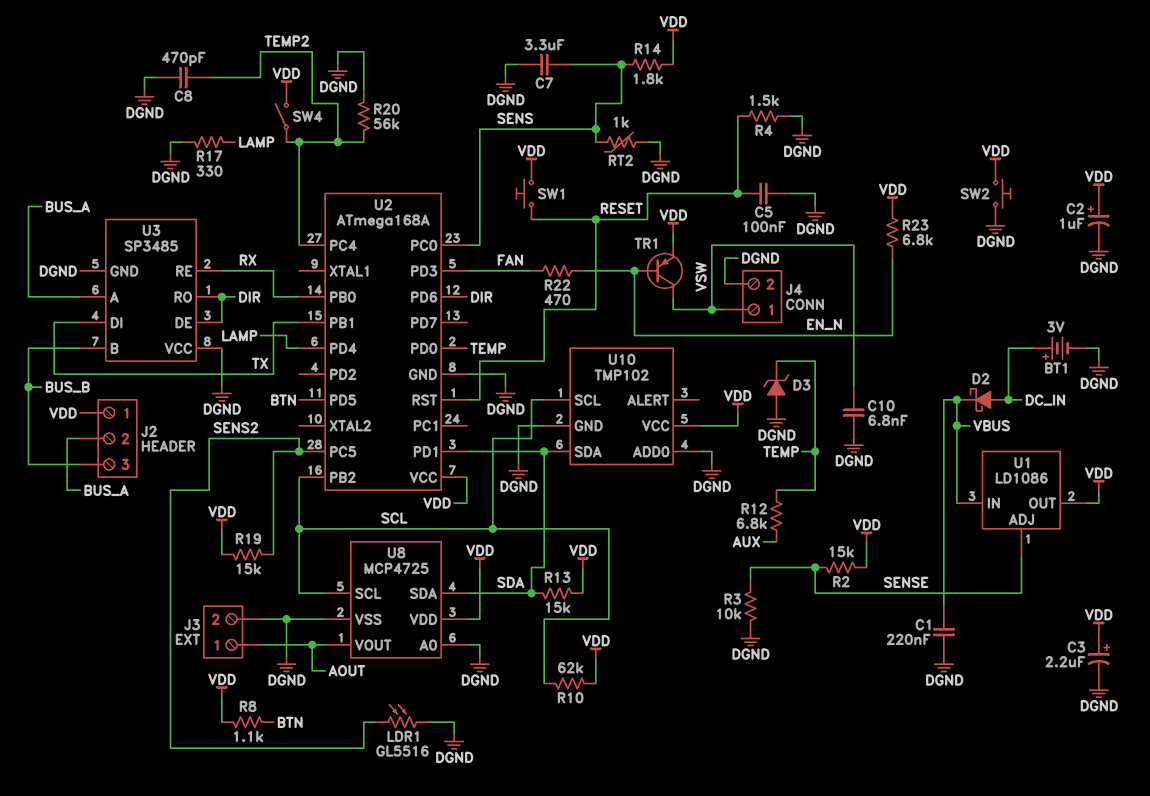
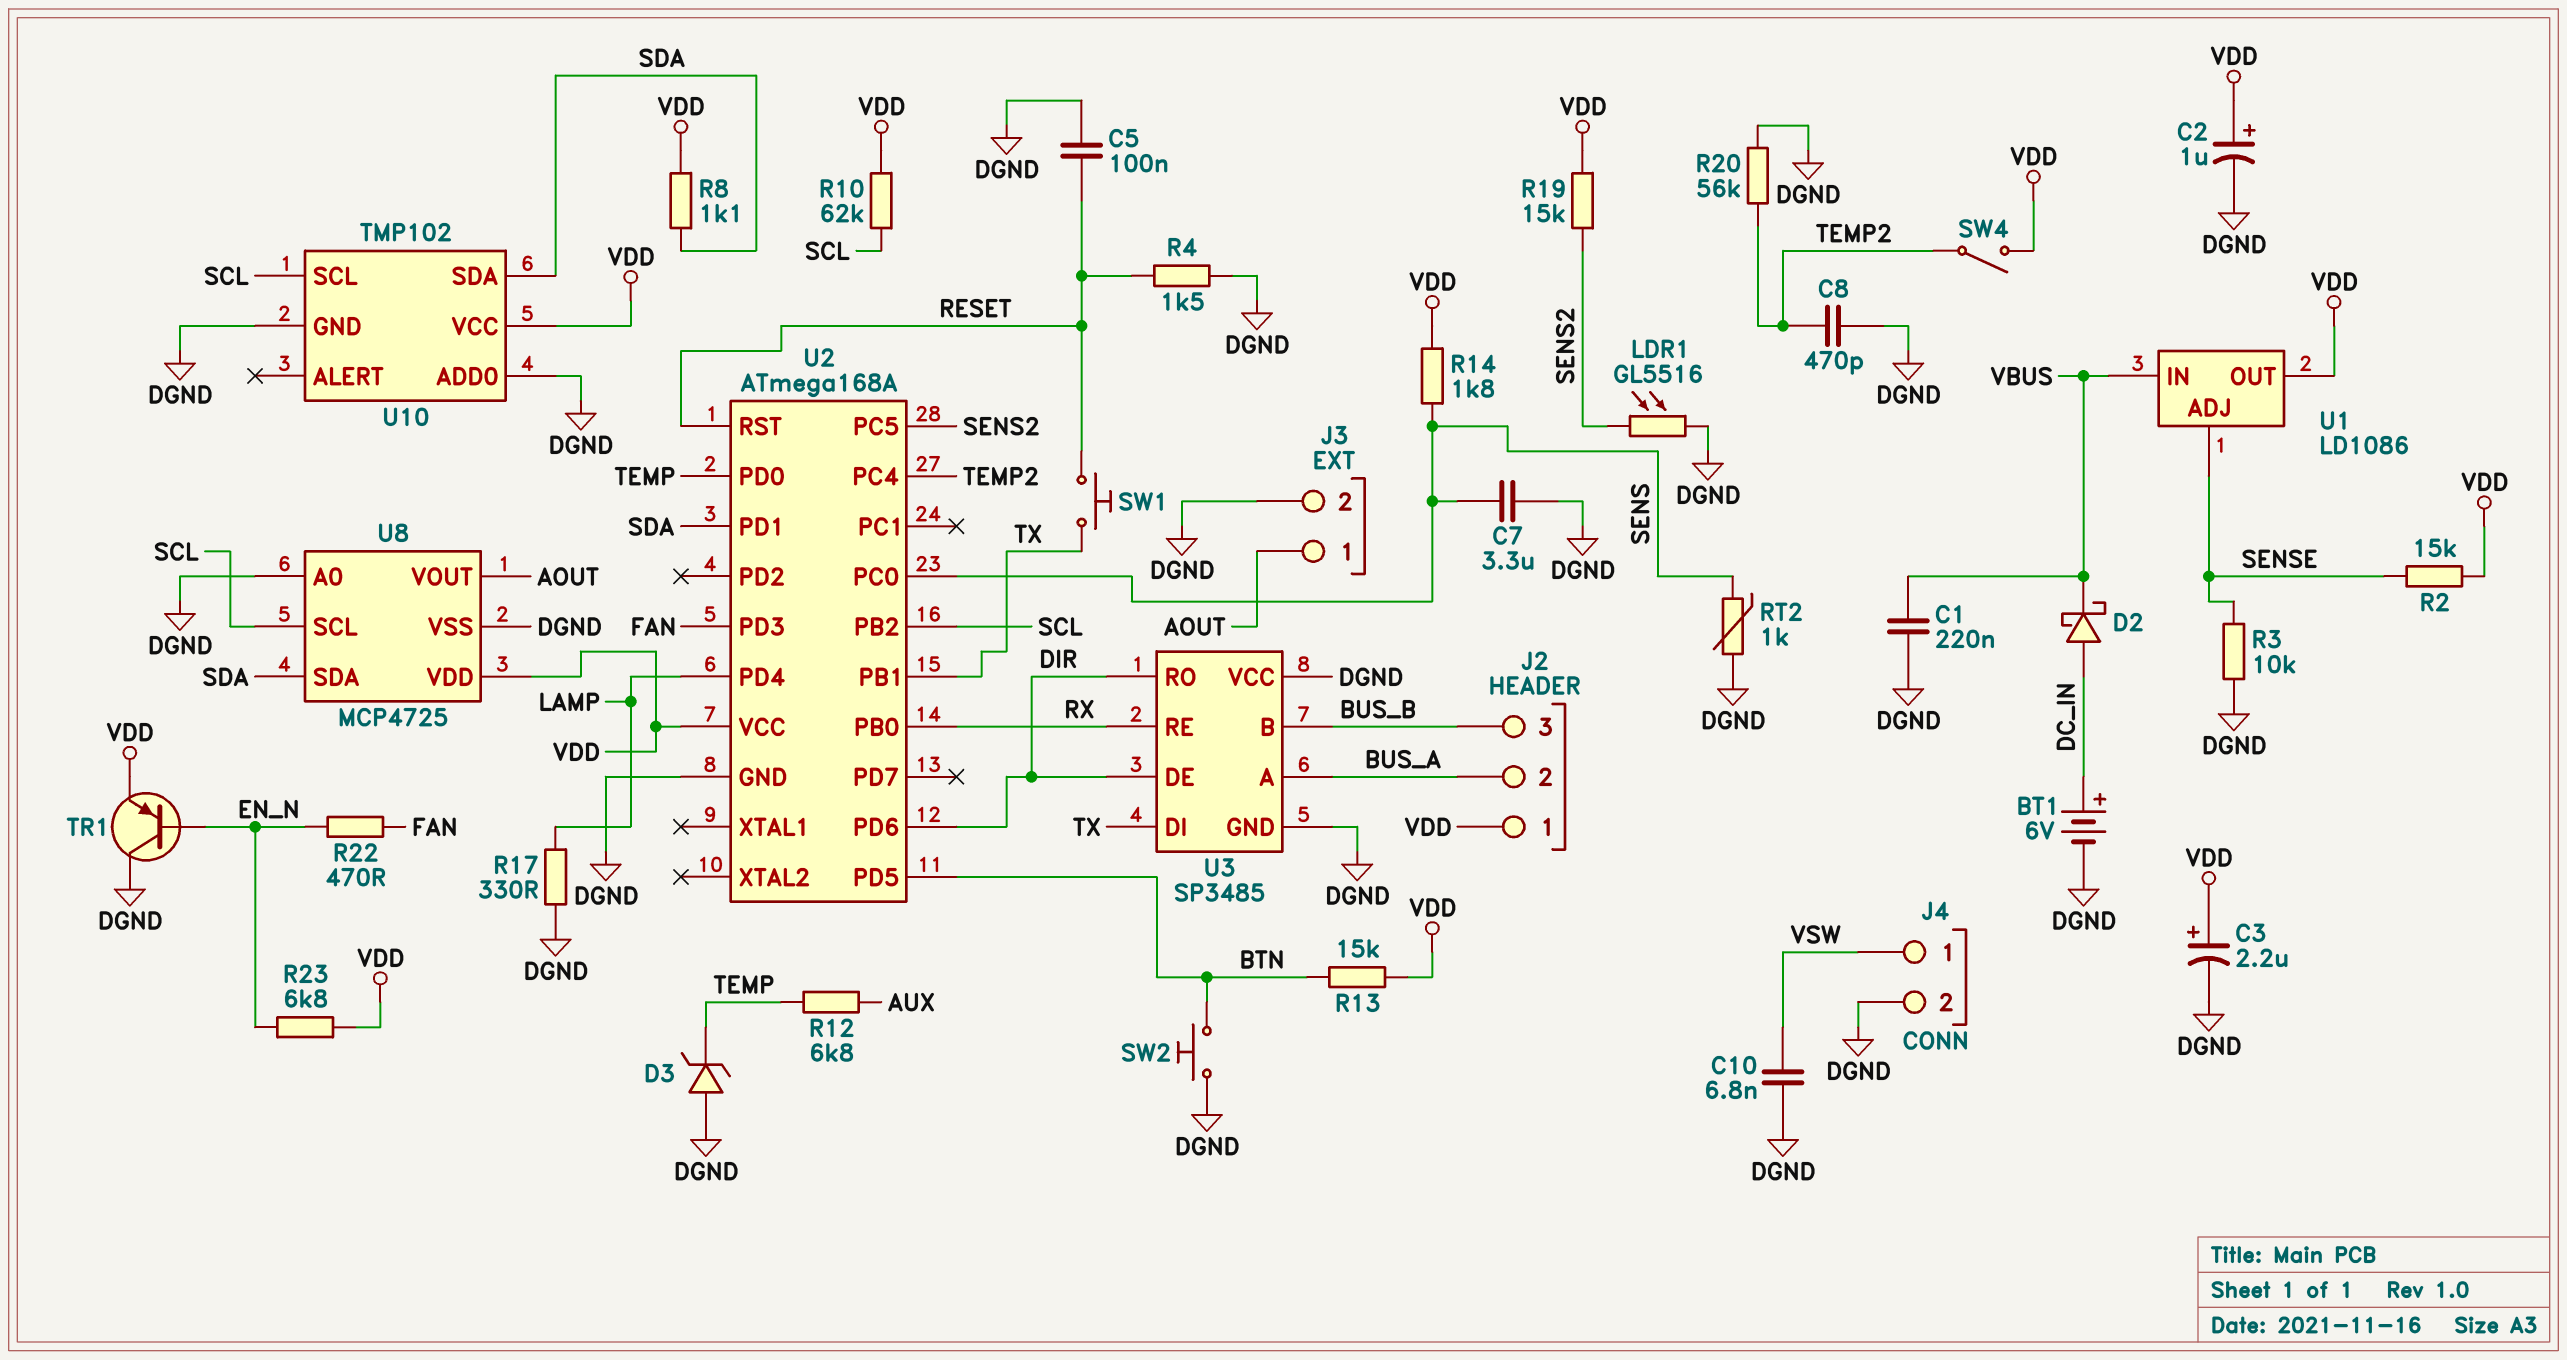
BT1: 3V (plus DC_IN, minus DGND) -> 6V (plus DC_IN, minus DGND)
R8: 1.1k (BTN, VDD) -> 1.1k (SDA, VDD)
R13: 15k (SDA, VDD) -> 15k (BTN, VDD)
SW1: button (RESET, VDD) -> button (RESET, TX)
SW2: button (DGND, VDD) -> button (BTN, DGND)
TR1: PNP (B EN_N, C VSW, E VDD) -> PNP (B EN_N, C DGND, E VDD)

